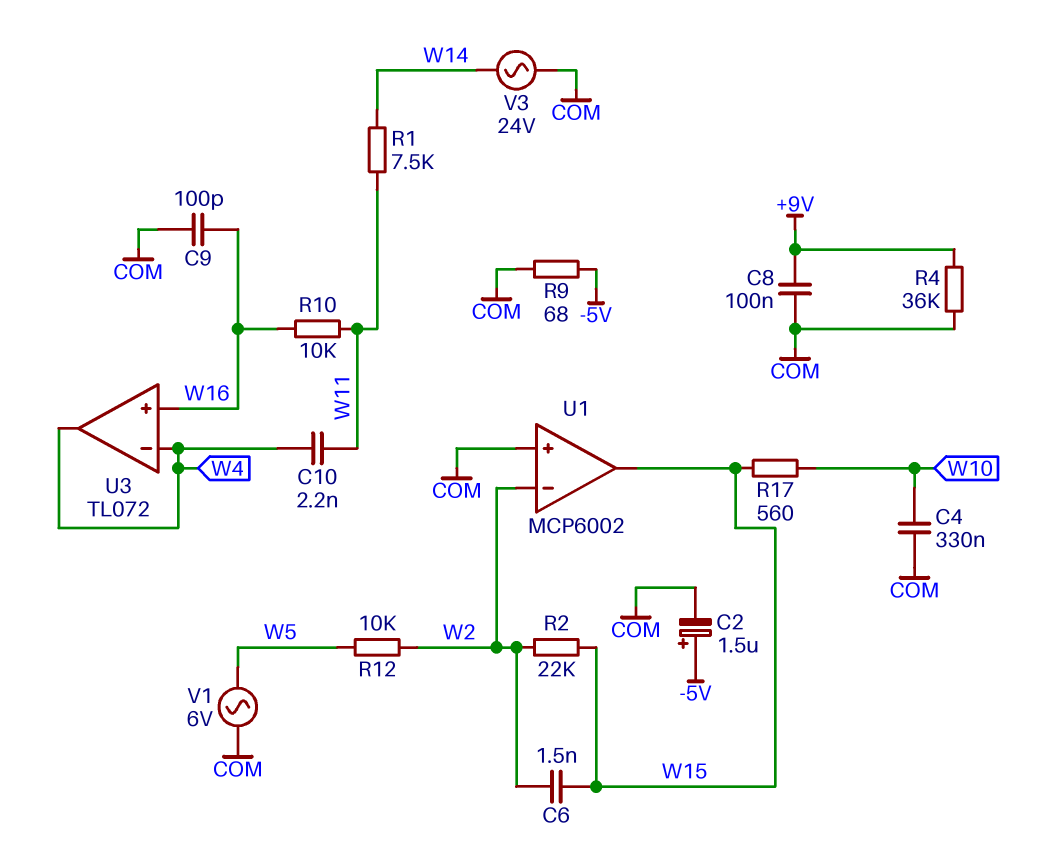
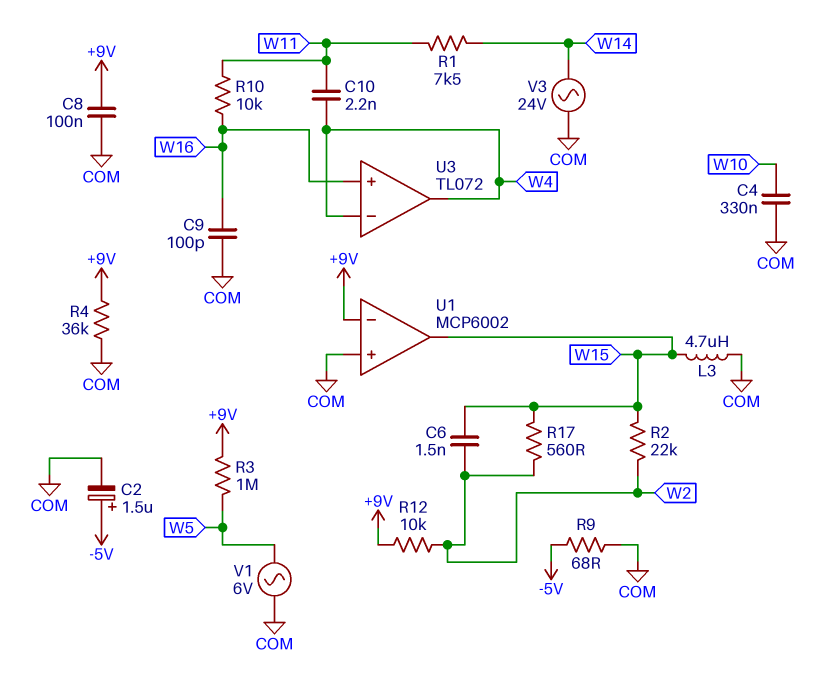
L3: none -> 4.7uH (COM, W15)
R3: none -> 1M (+9V, W5)
R12: 10k (W2, W5) -> 10k (+9V, W2)
R17: 560 (W10, W15) -> 560 (W2, W15)
U1 pin in-: W2 -> +9V

